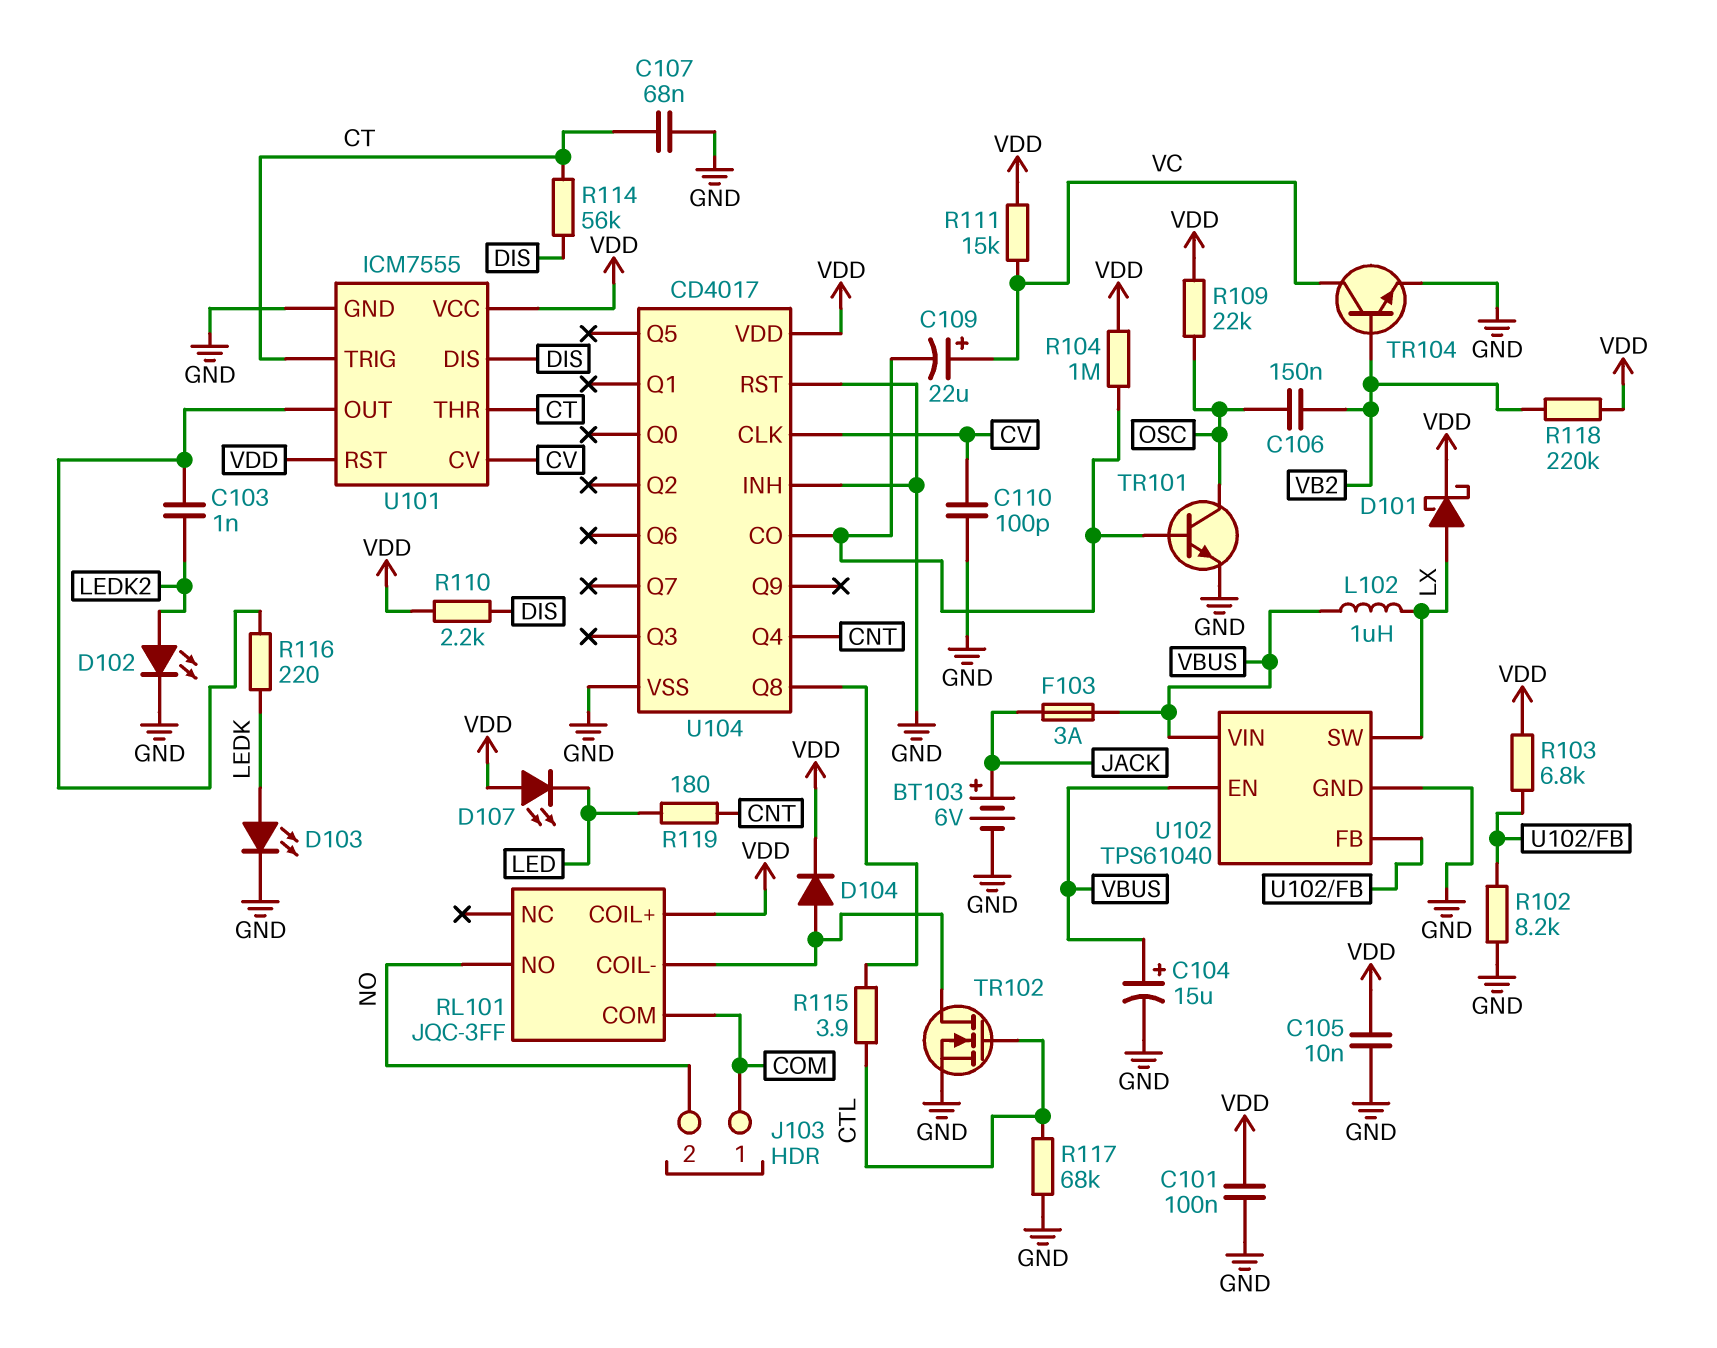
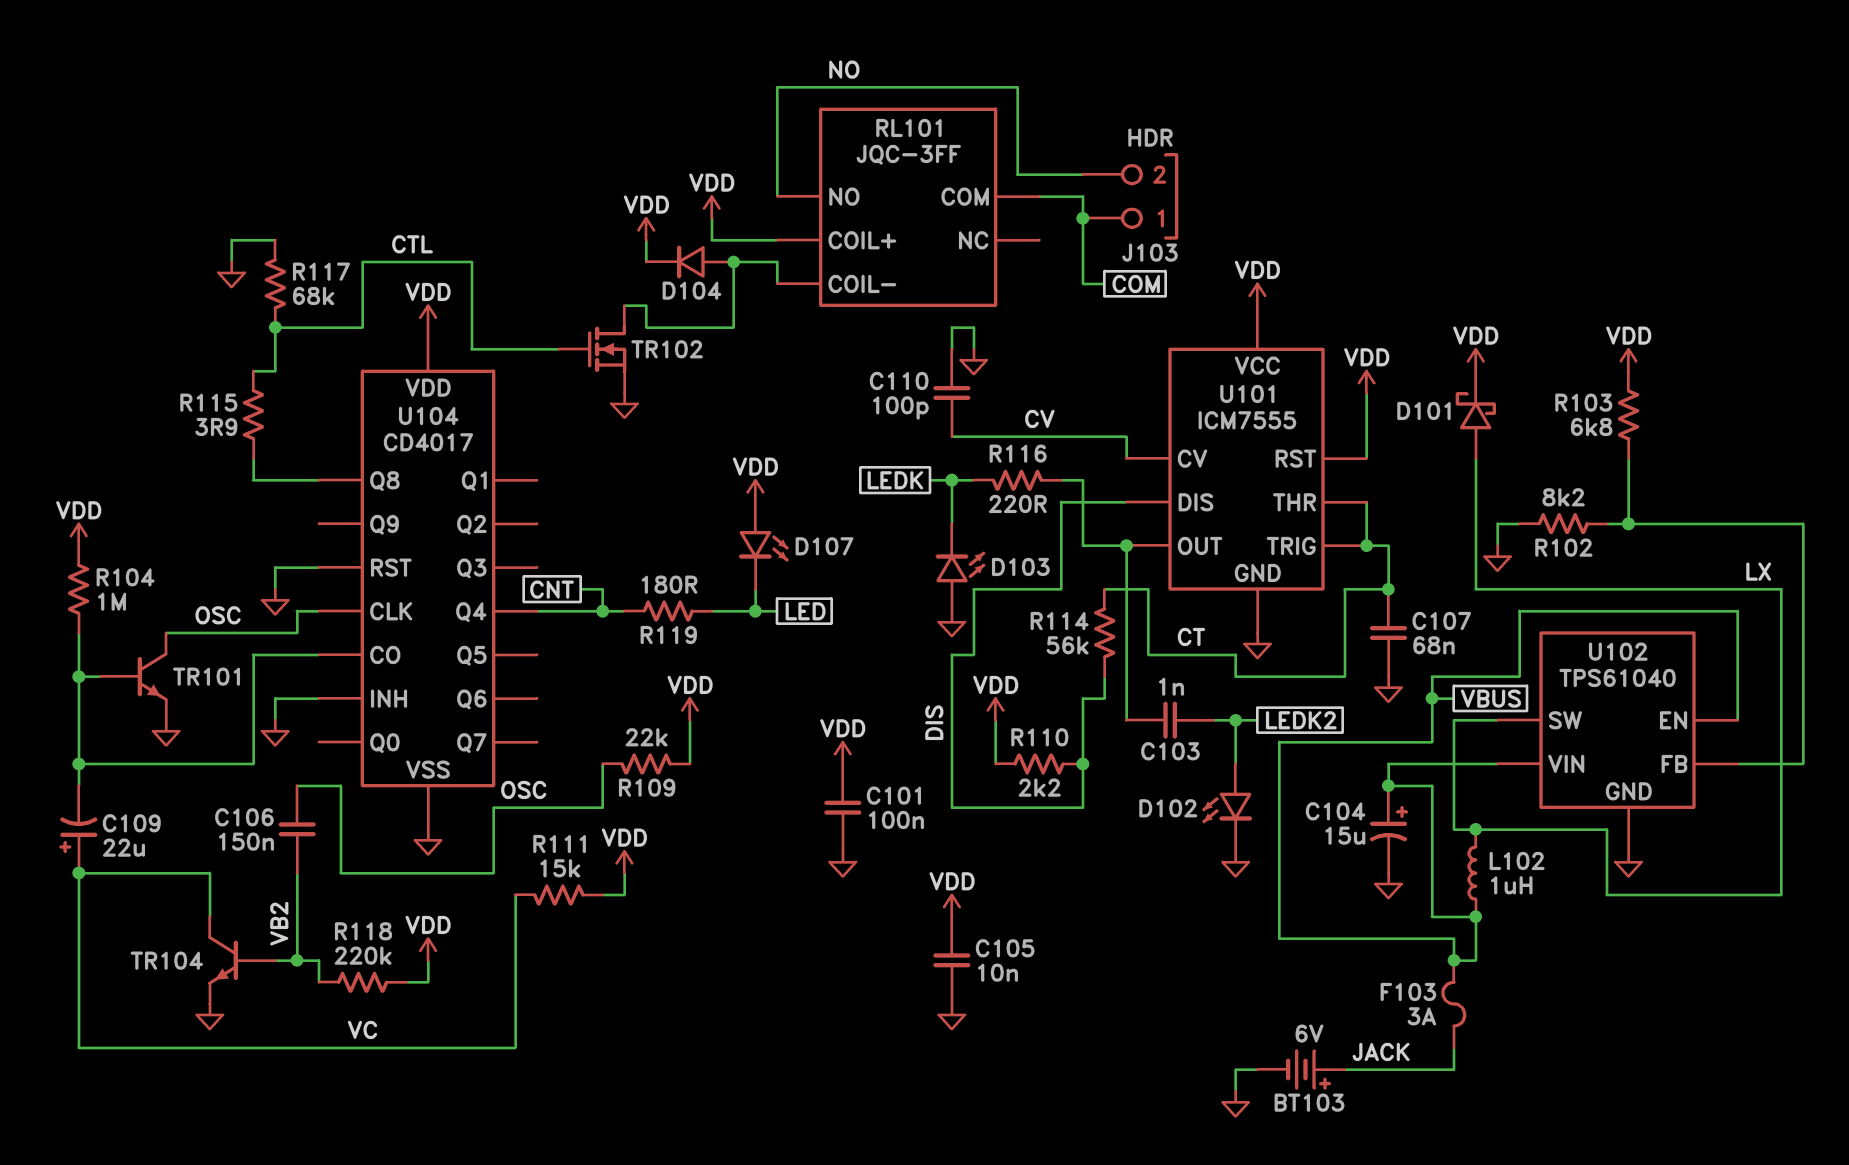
D103: LED (A LEDK, K GND) -> LED (A GND, K LEDK)
U104 pin CLK: CV -> OSC

